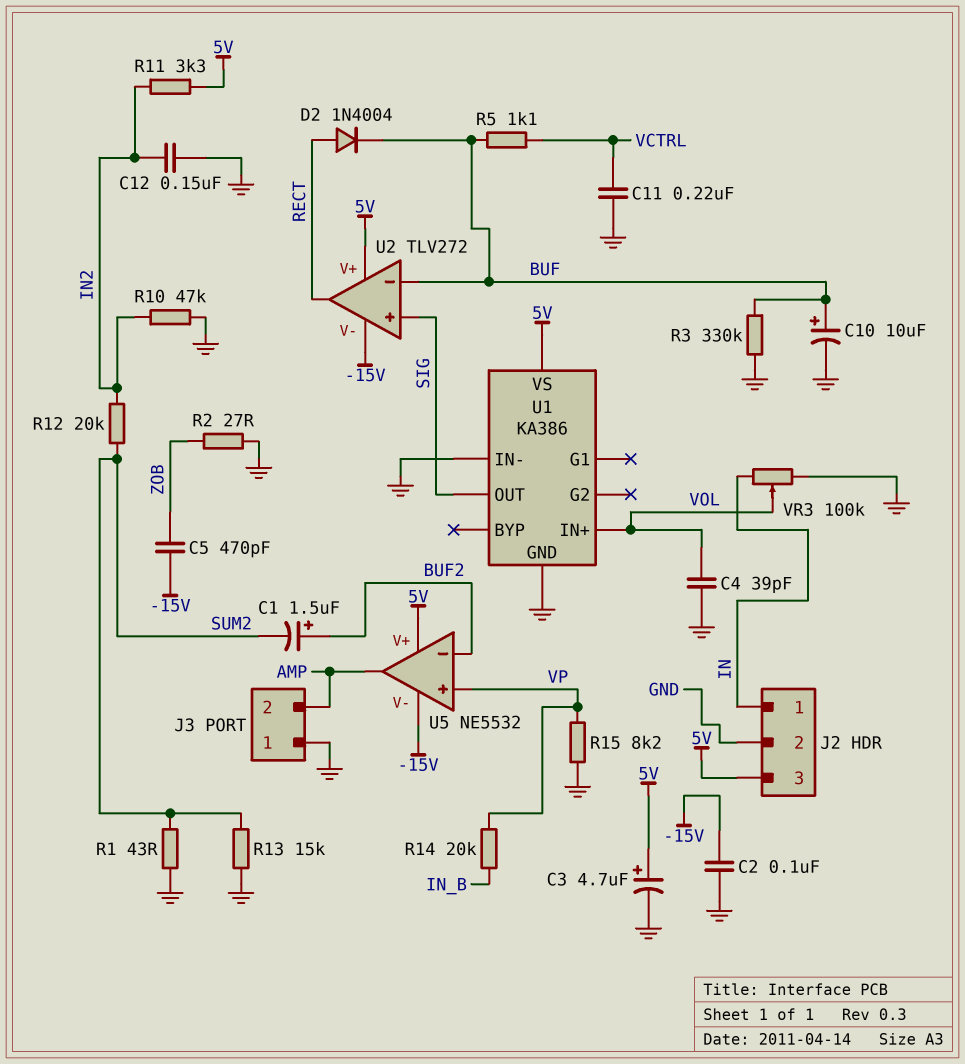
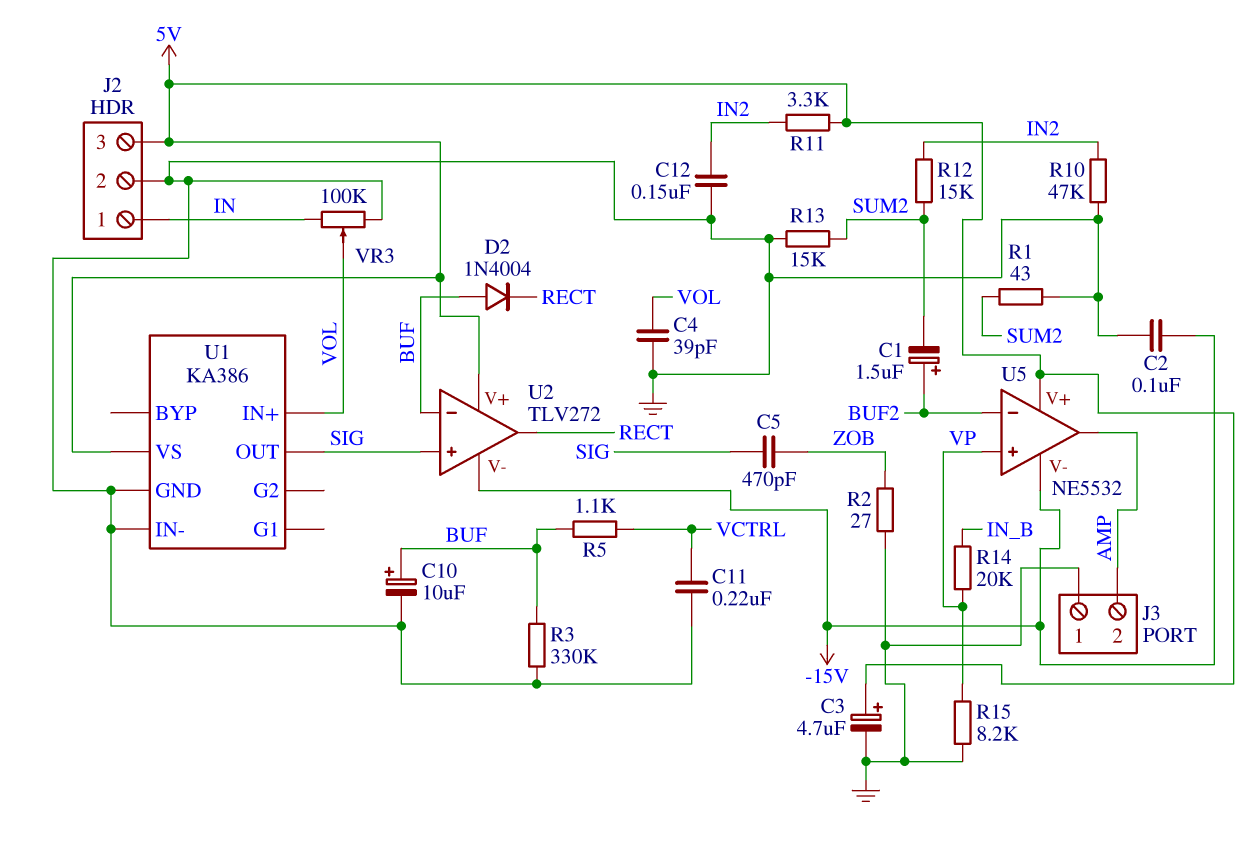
C5: 470pF (-15V, ZOB) -> 470pF (SIG, ZOB)
D2: diode 1N4004 (A RECT, K BUF) -> diode 1N4004 (A BUF, K RECT)
R12: 20k (IN2, SUM2) -> 15k (IN2, SUM2)

